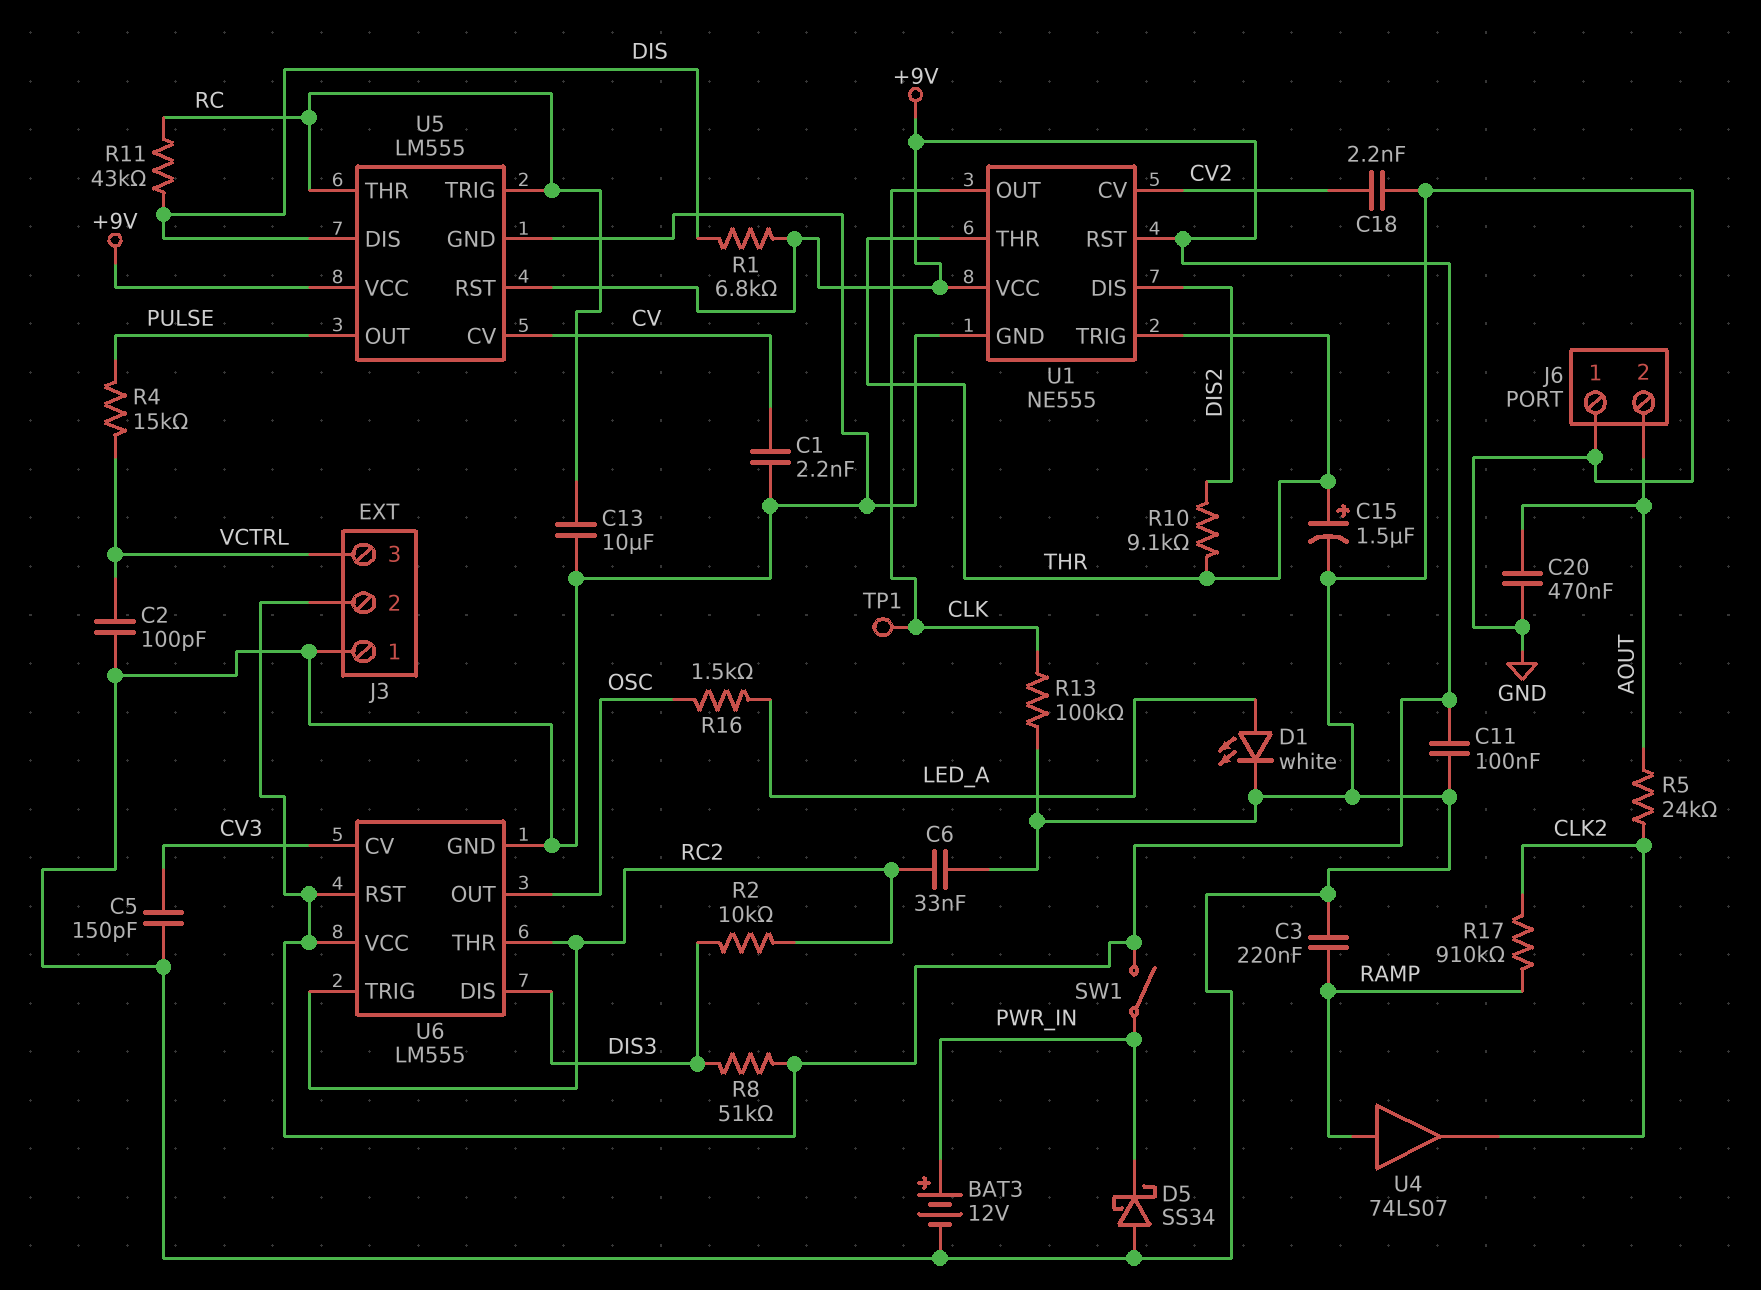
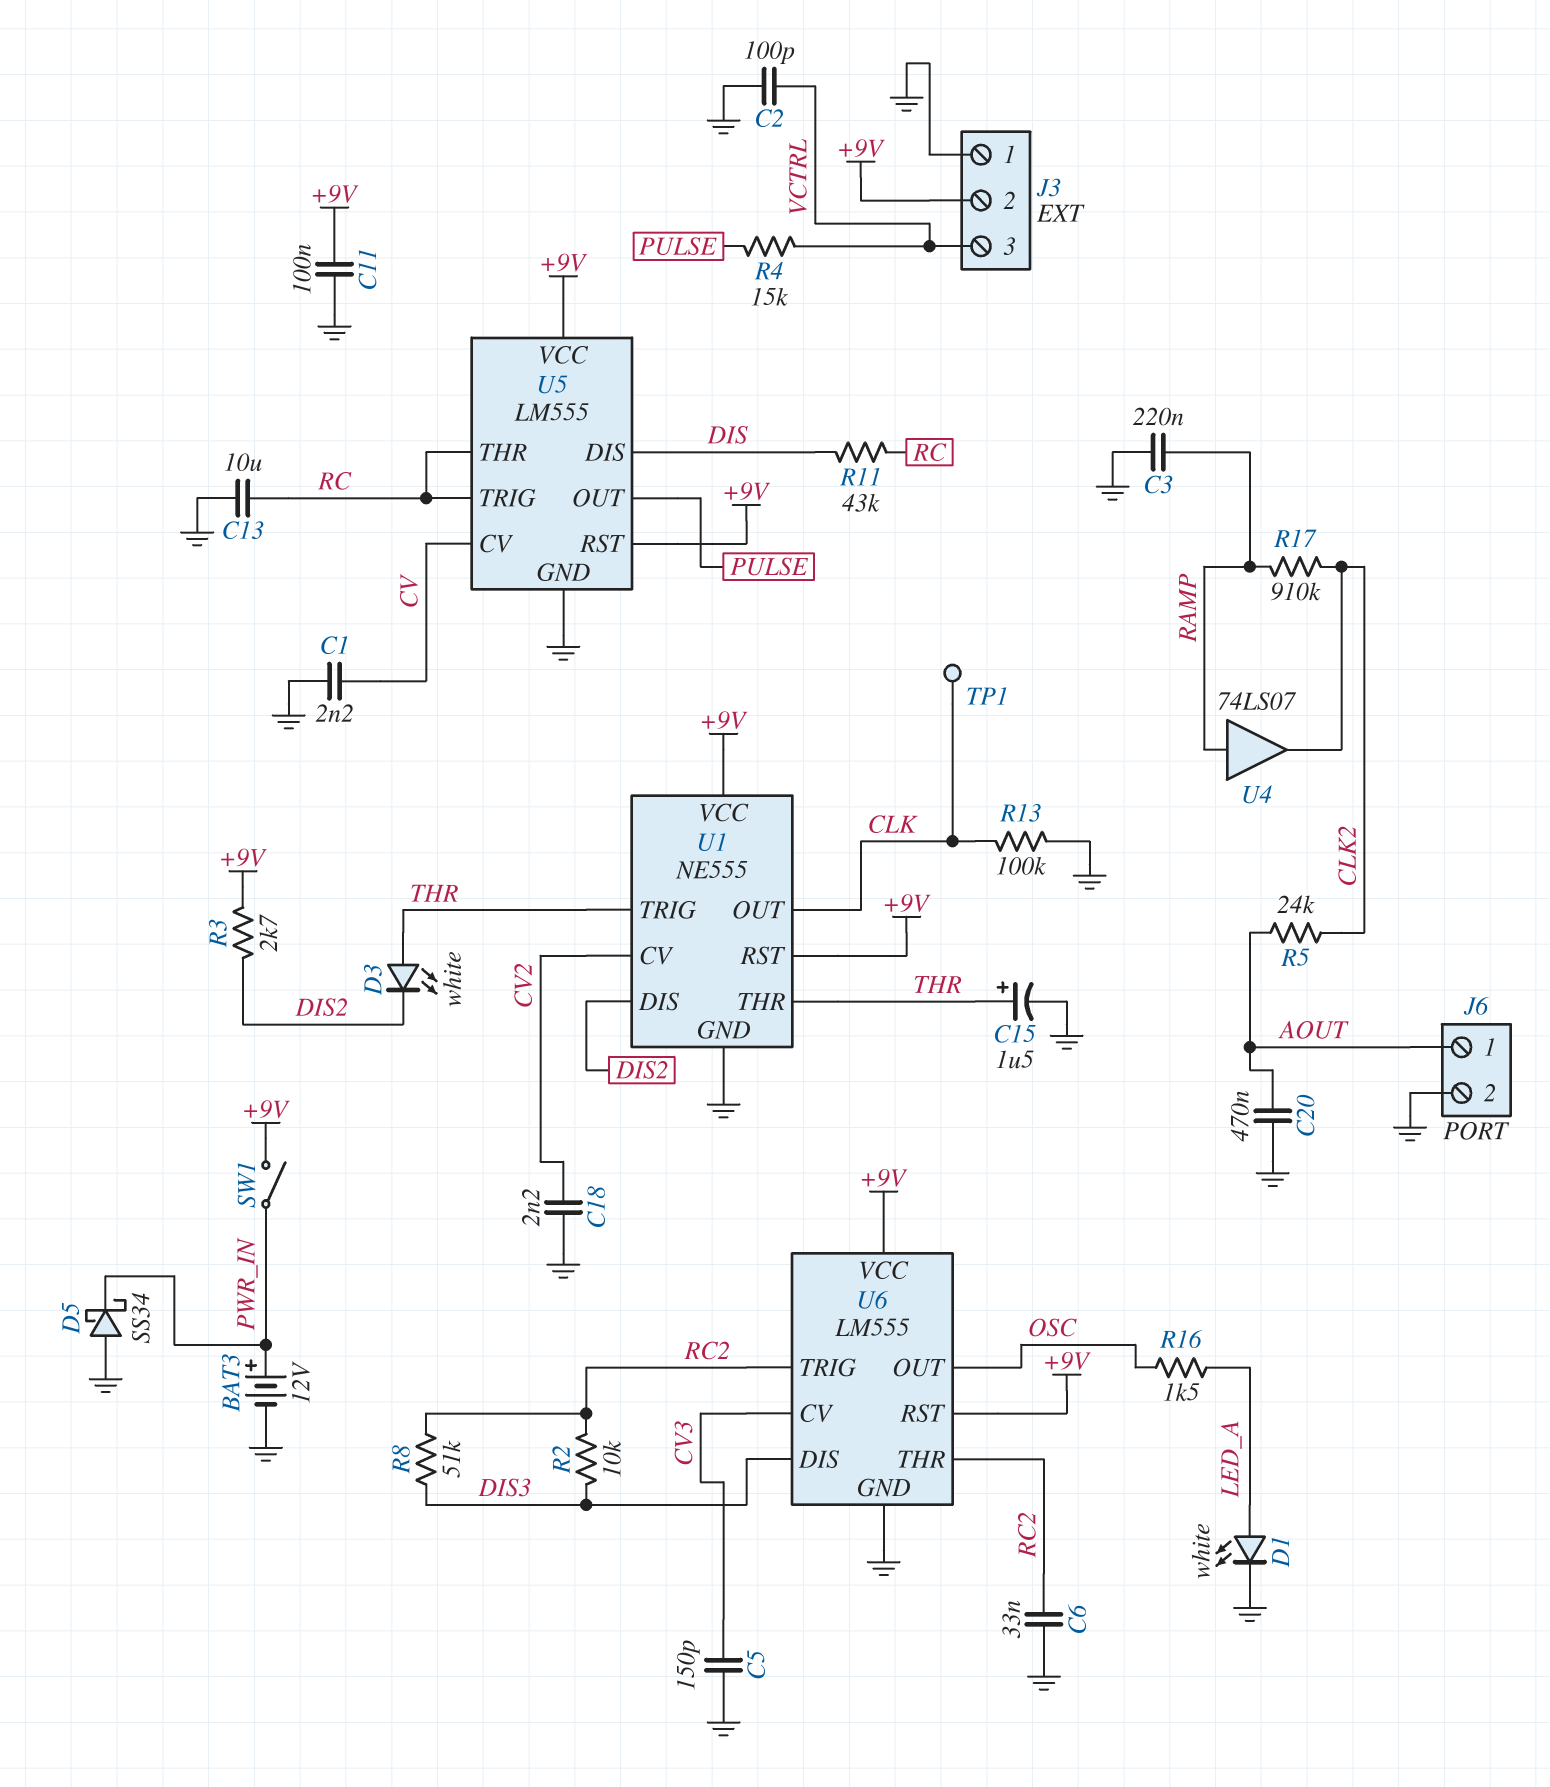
D3: none -> LED white (A THR, K DIS2)
J6 pin 1: GND -> AOUT
J6 pin 2: AOUT -> GND
R1: 6.8k (+9V, DIS) -> none
R3: none -> 2.7k (+9V, DIS2)
R8: 51k (+9V, DIS3) -> 51k (DIS3, RC2)
R10: 9.1k (DIS2, THR) -> none

